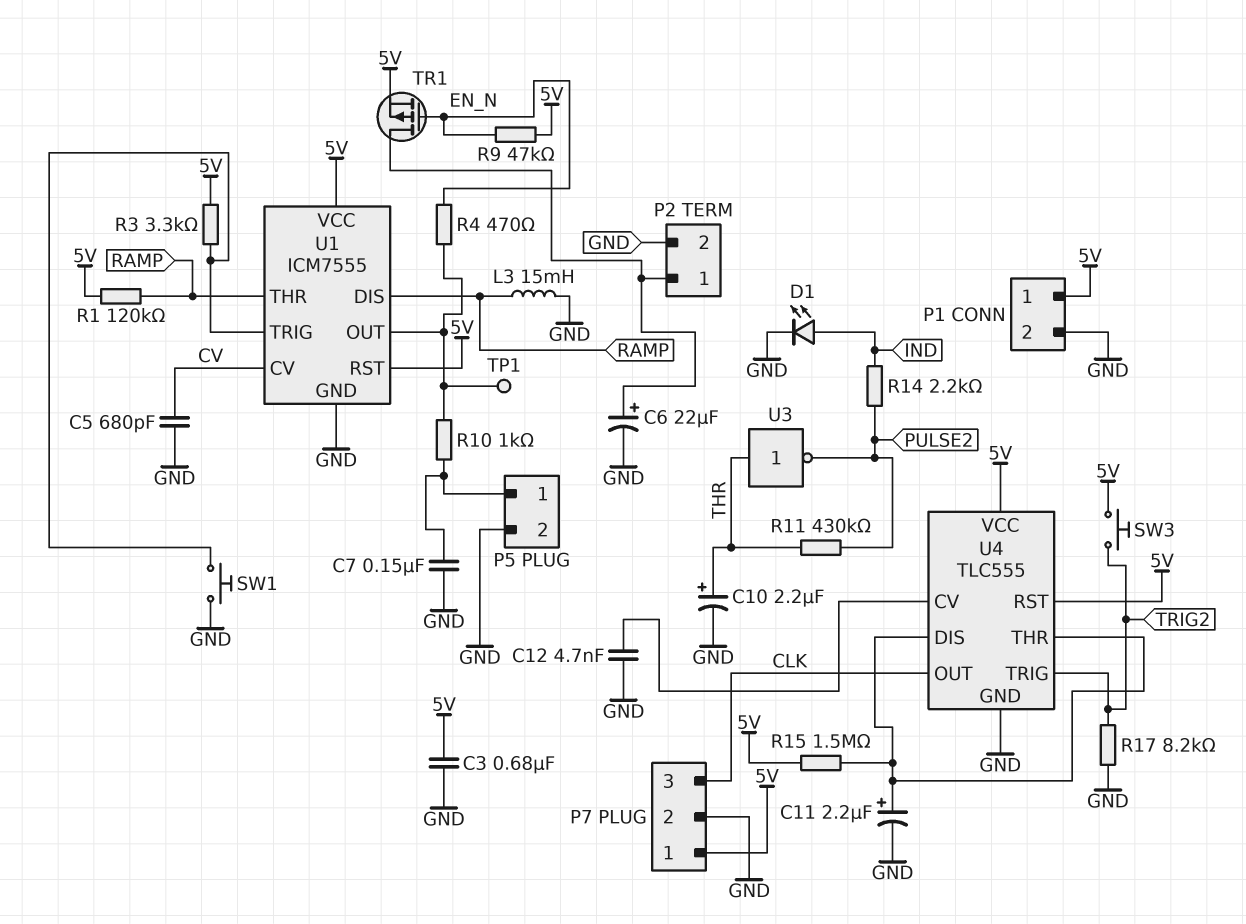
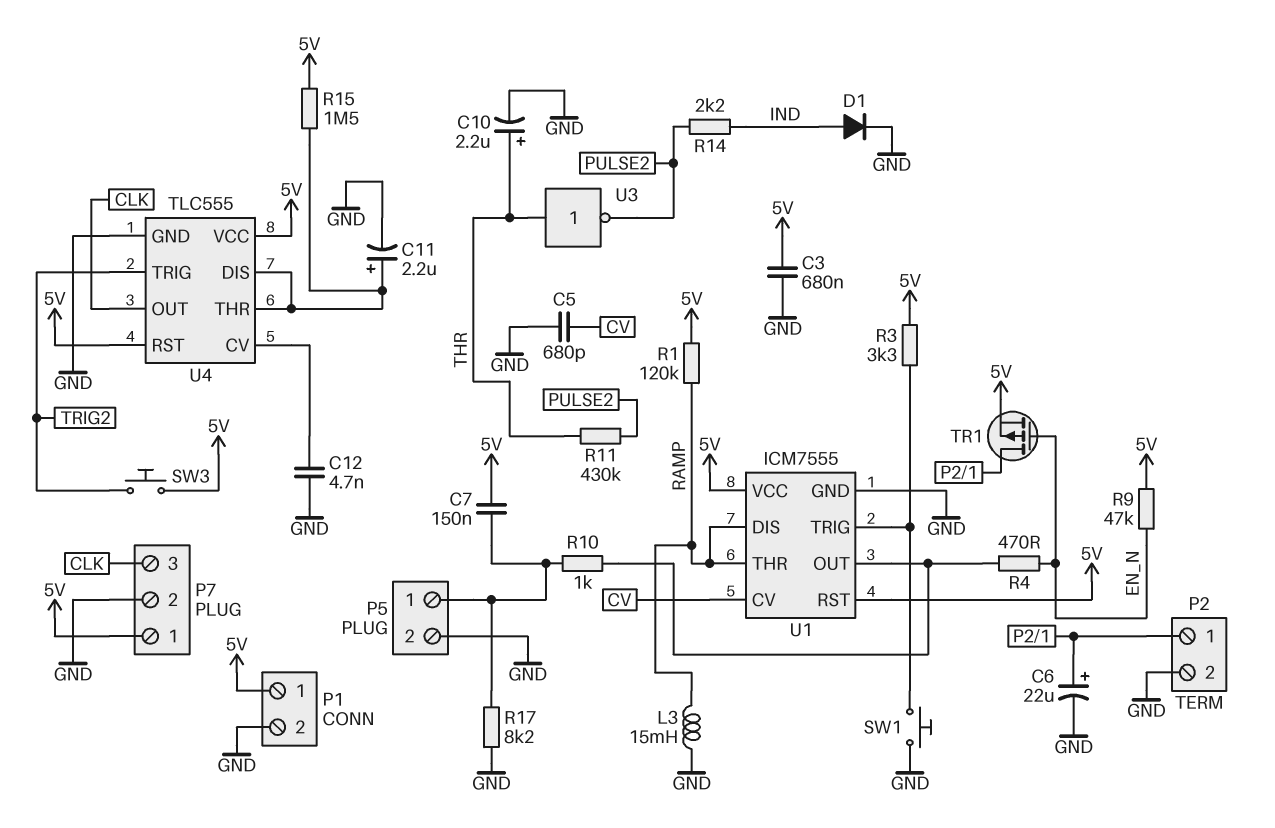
C7: 150nF (GND, P5/1) -> 150nF (5V, P5/1)
D1: LED (A IND, K GND) -> diode (A IND, K GND)
R17: 8.2k (GND, TRIG2) -> 8.2k (GND, P5/1)
TP1: test point (U1/OUT) -> none

